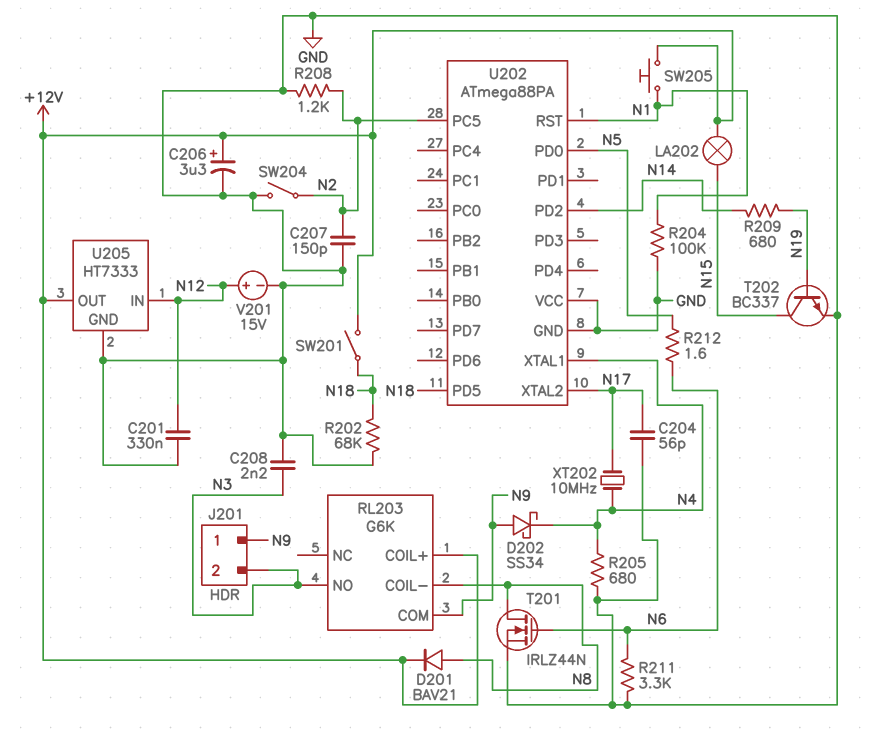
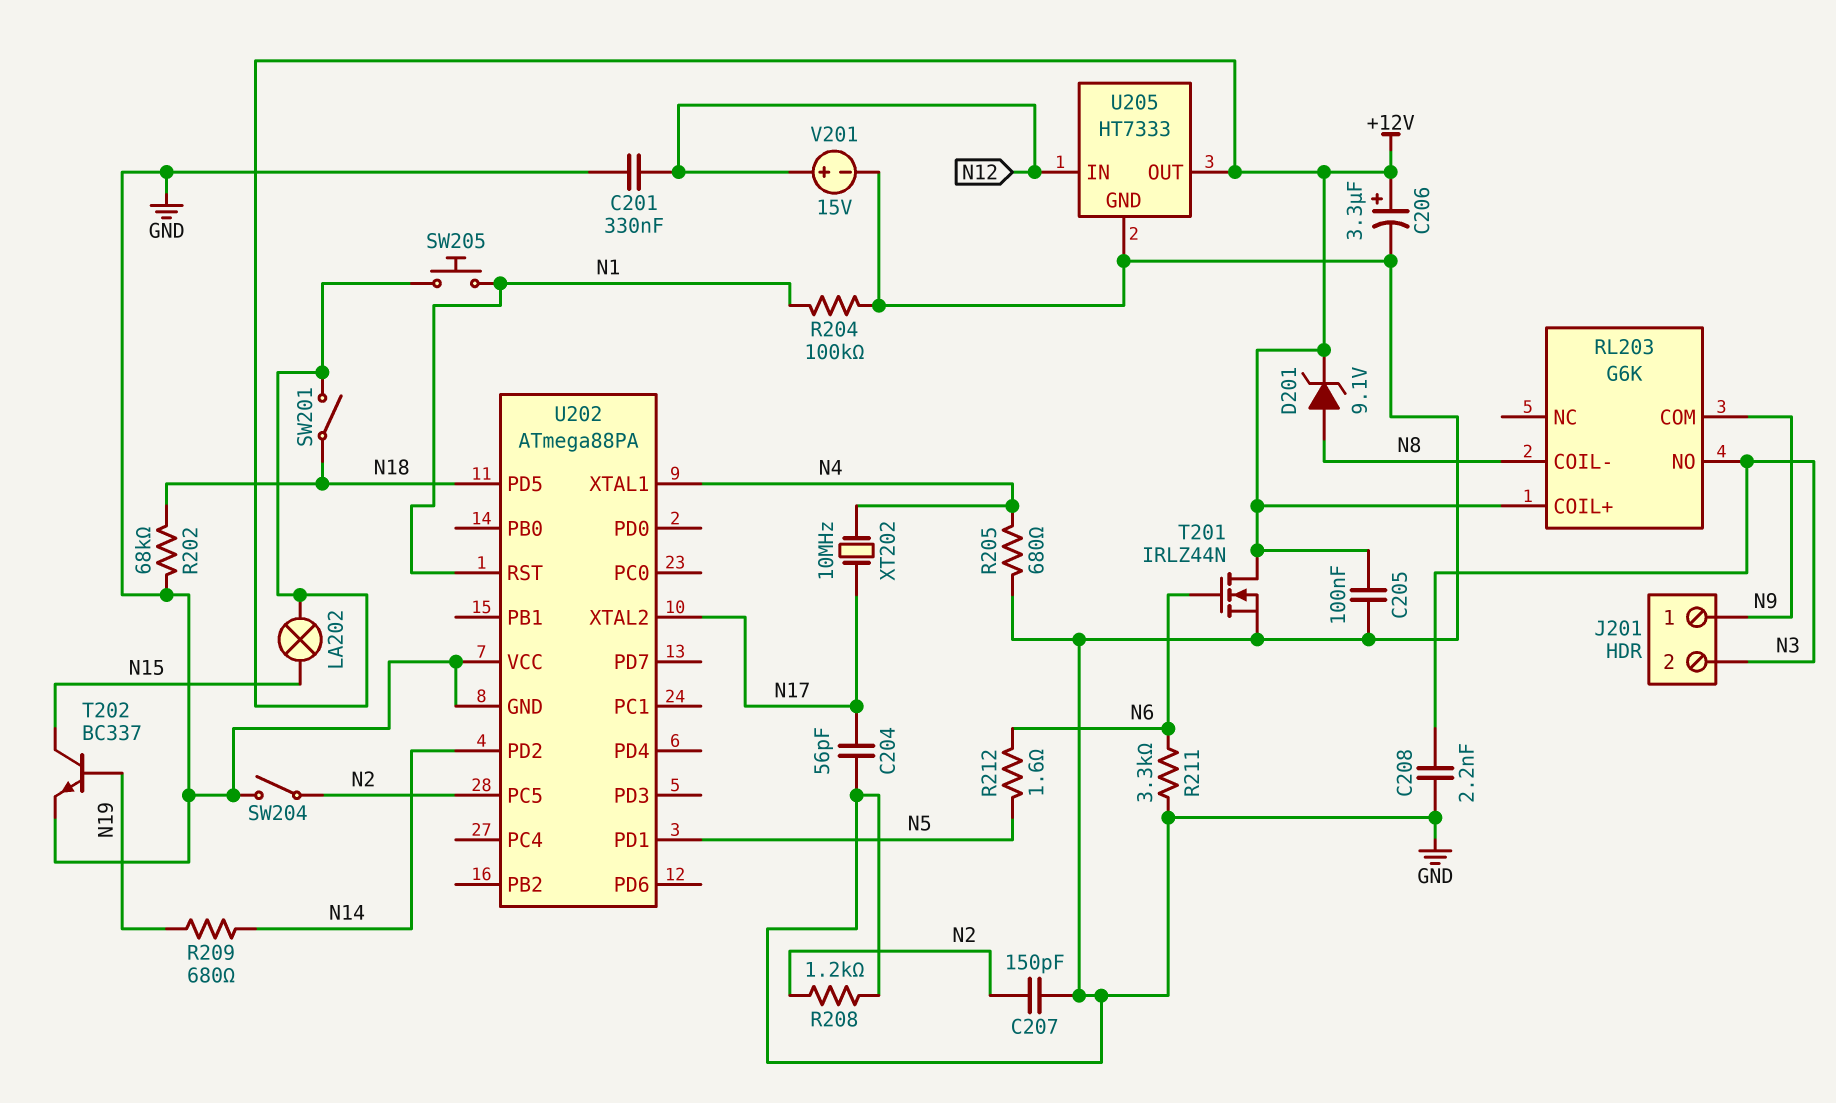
C205: none -> 100nF (+12V, GND)
D201: diode BAV21 (A N8, K +12V) -> zener 9.1V (A N8, K +12V)
D202: schottky SS34 (A N9, K N4) -> none
T201: NMOS IRLZ44N (G N6, D N8, S GND) -> NMOS IRLZ44N (G N6, D +12V, S GND)
U202 pin PD0: N5 -> none
U202 pin PD1: none -> N5

